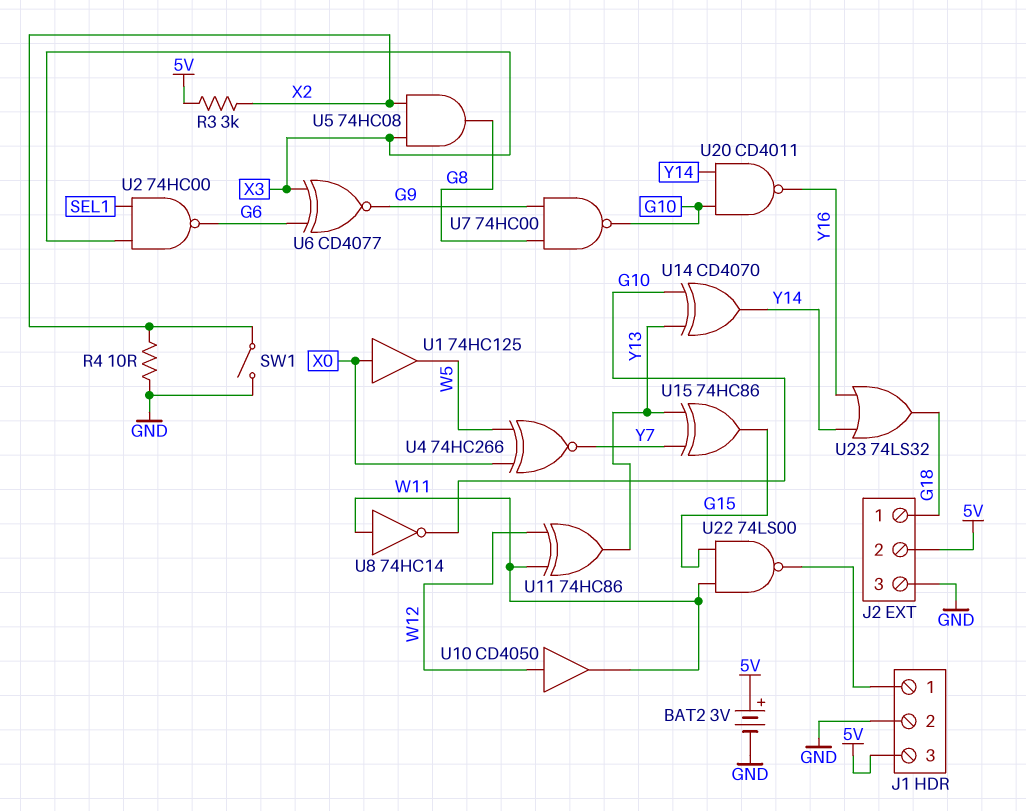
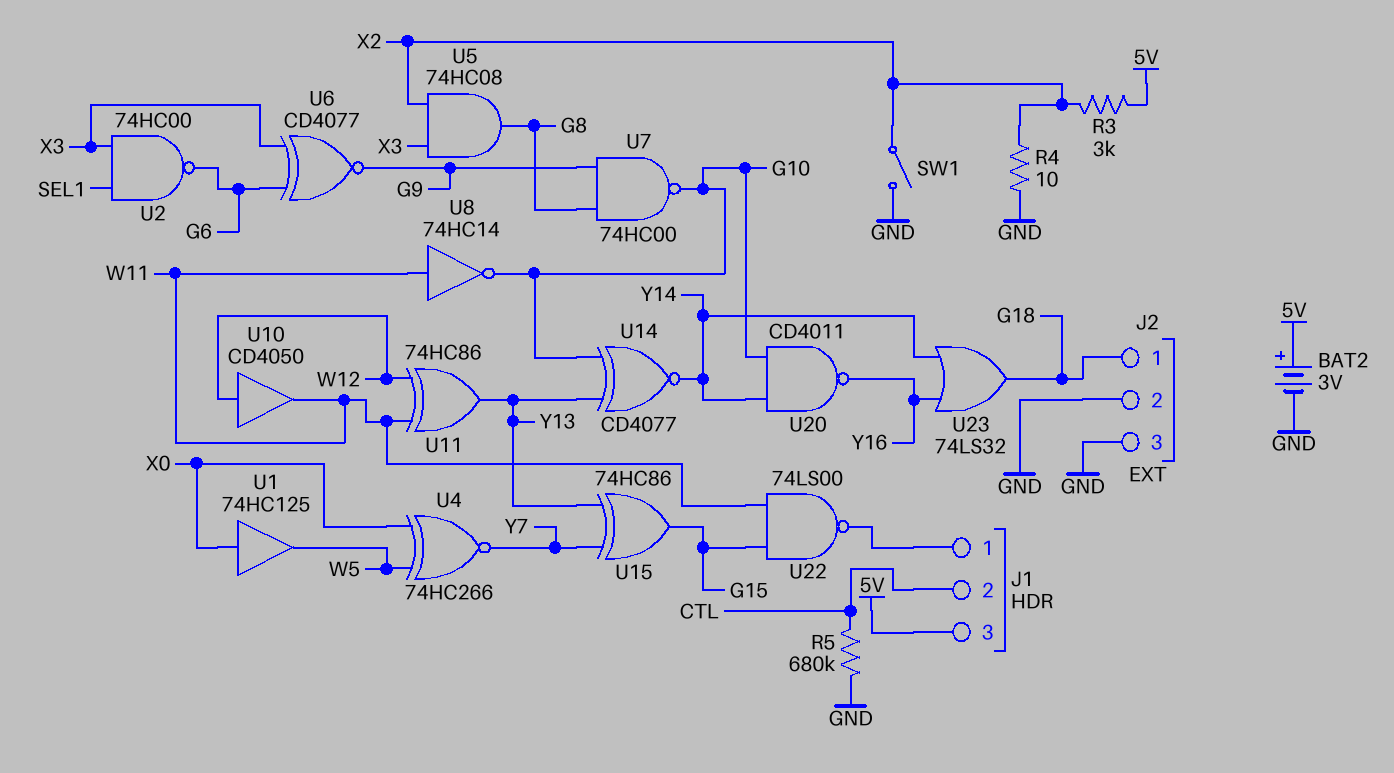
J1 pin 2: GND -> CTL
J2 pin 2: 5V -> GND
R5: none -> 680k (CTL, GND)
U14: XOR CD4070 (in G10, in Y13, out Y14) -> XNOR CD4077 (in G10, in Y13, out Y14)

